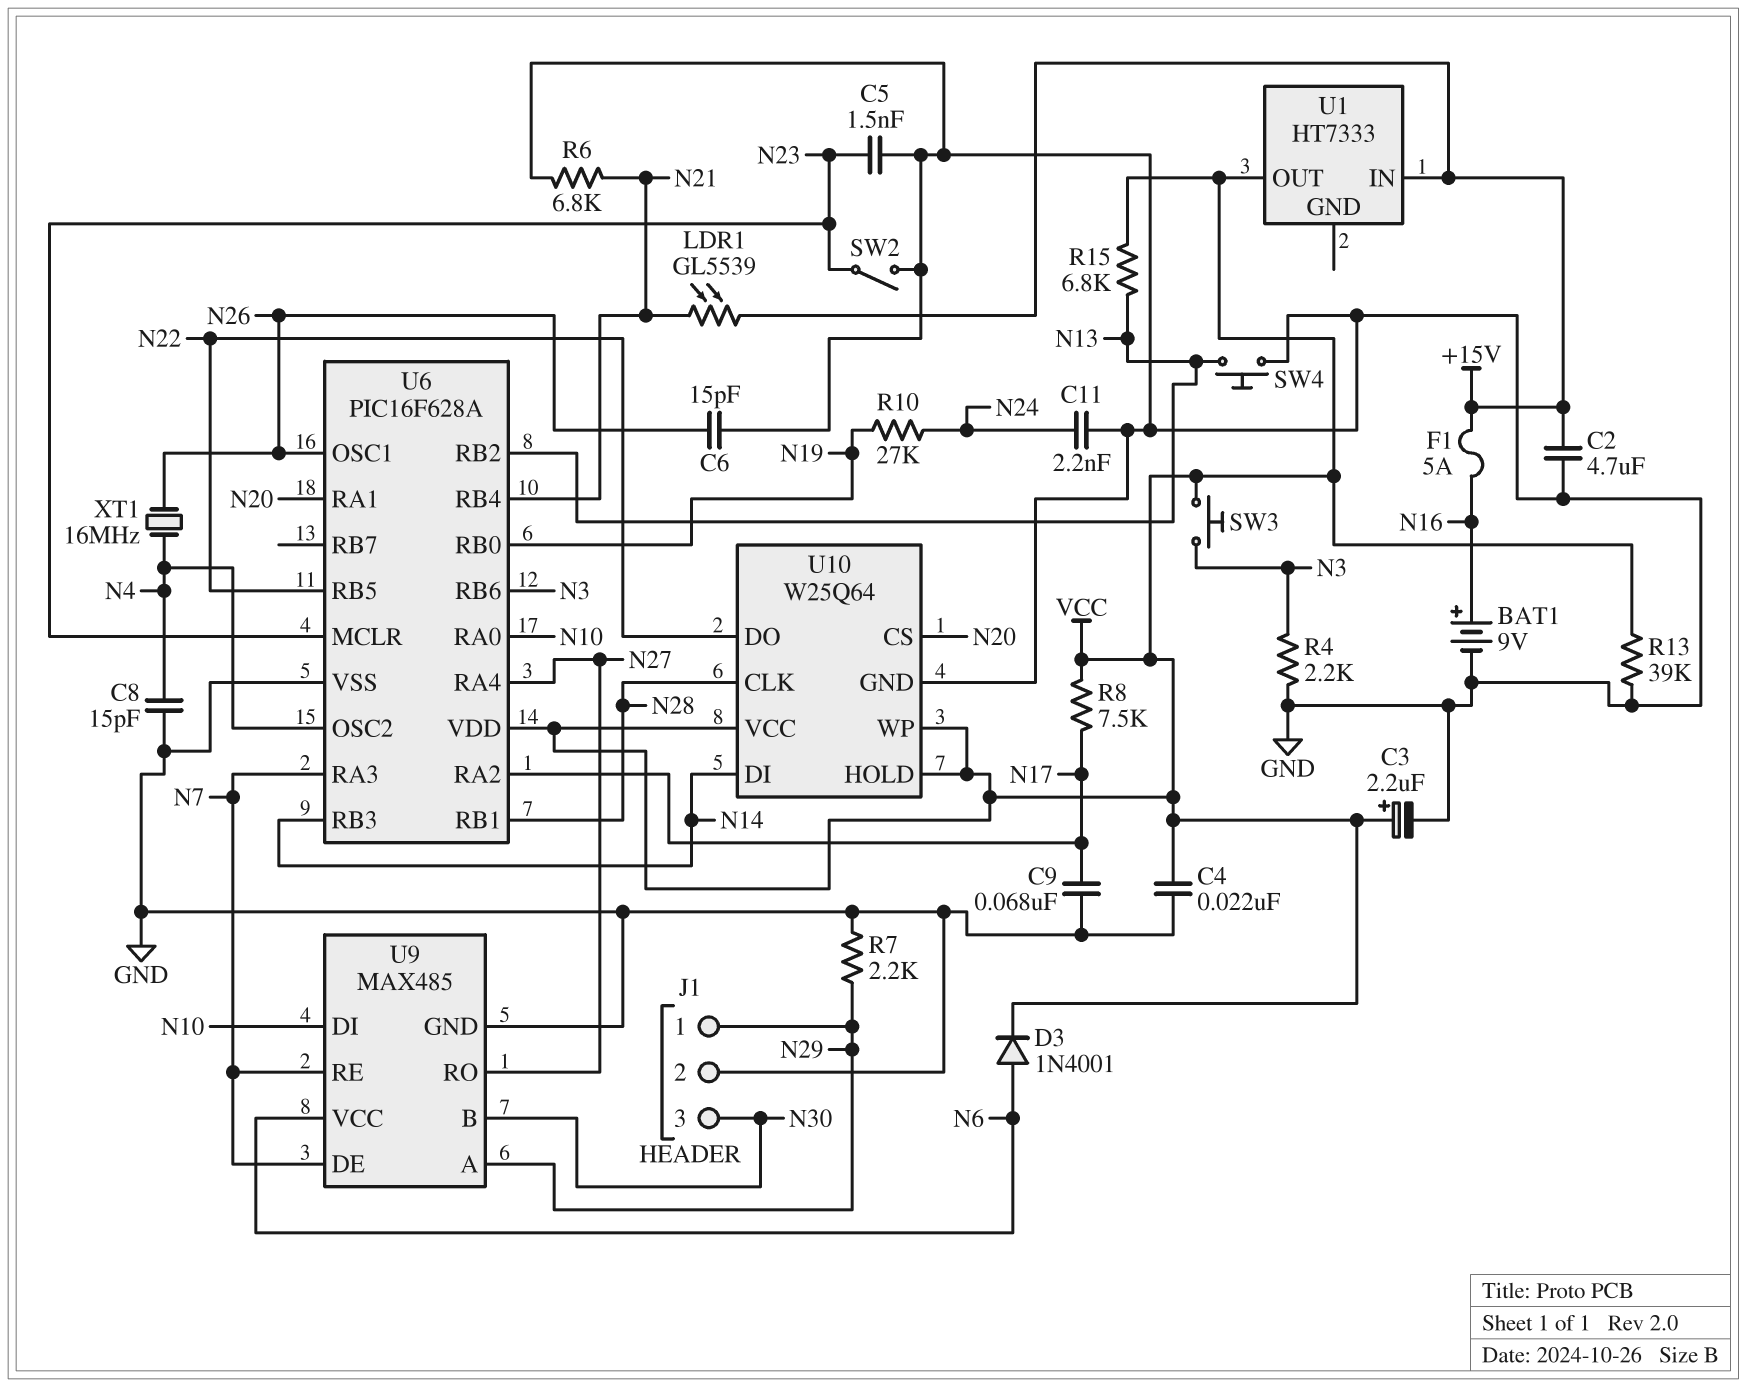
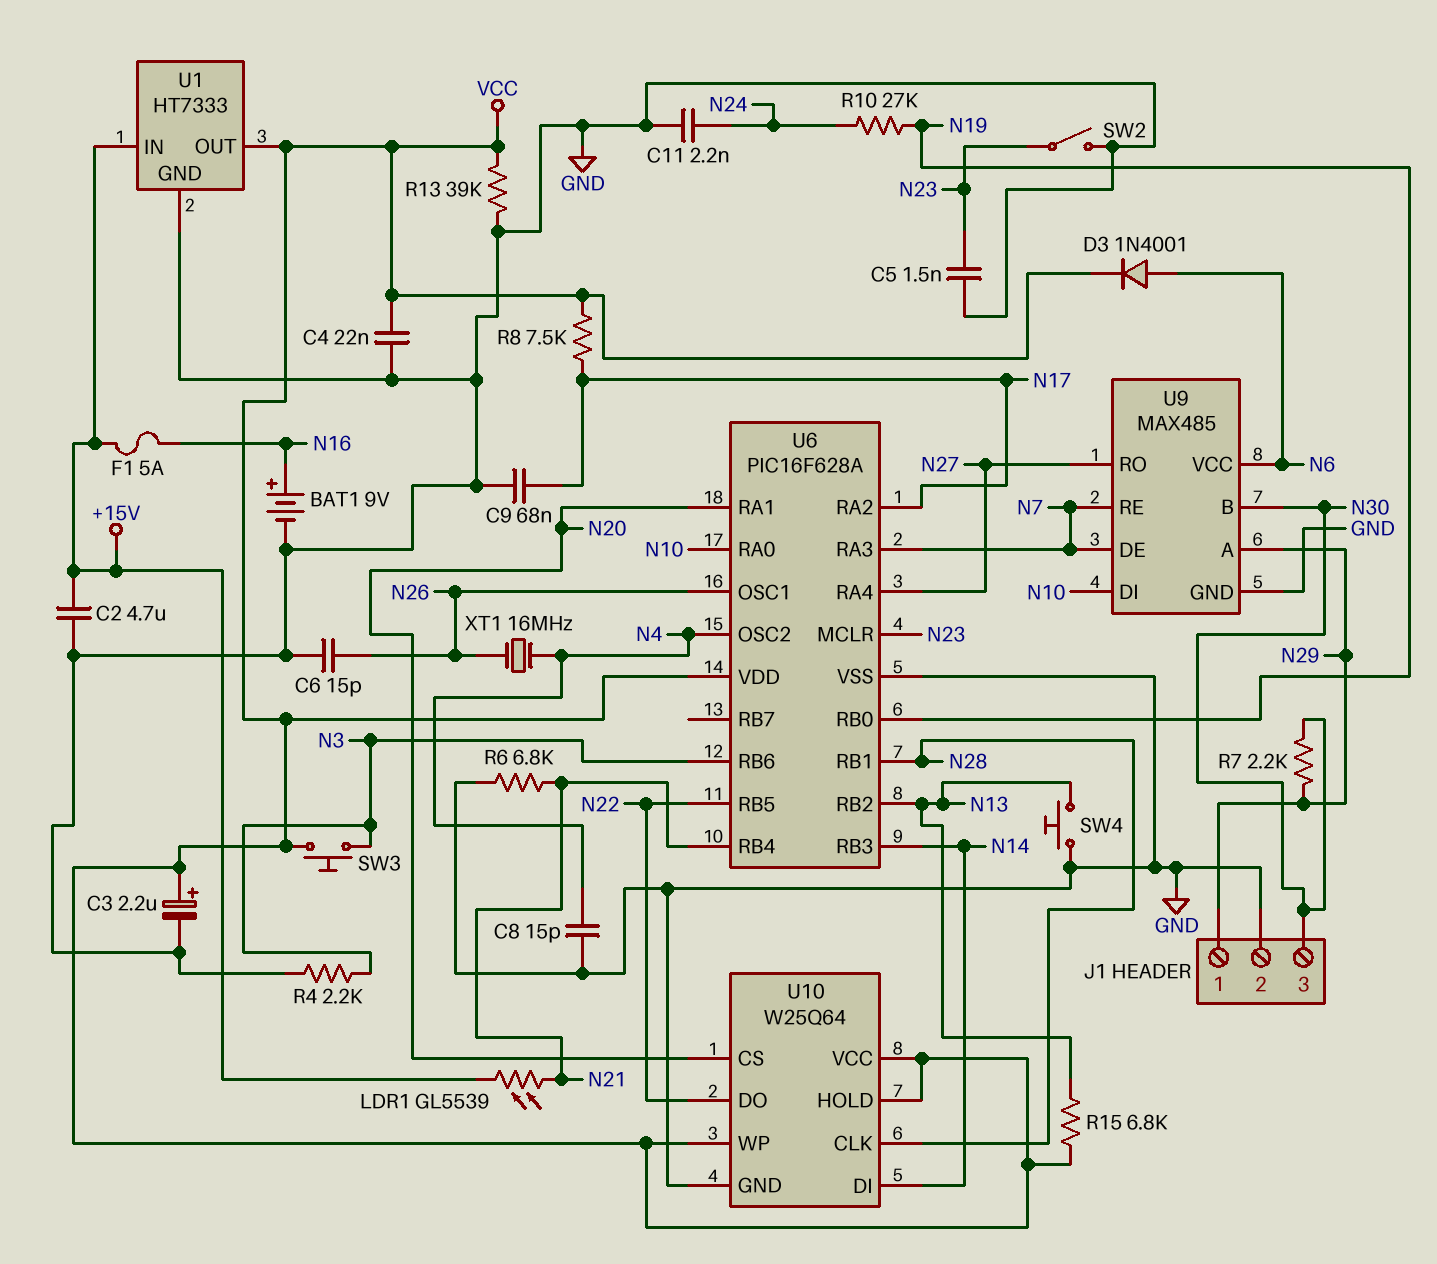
R7: 2.2k (GND, N29) -> 2.2k (N29, N30)
U1 pin GND: none -> GND

